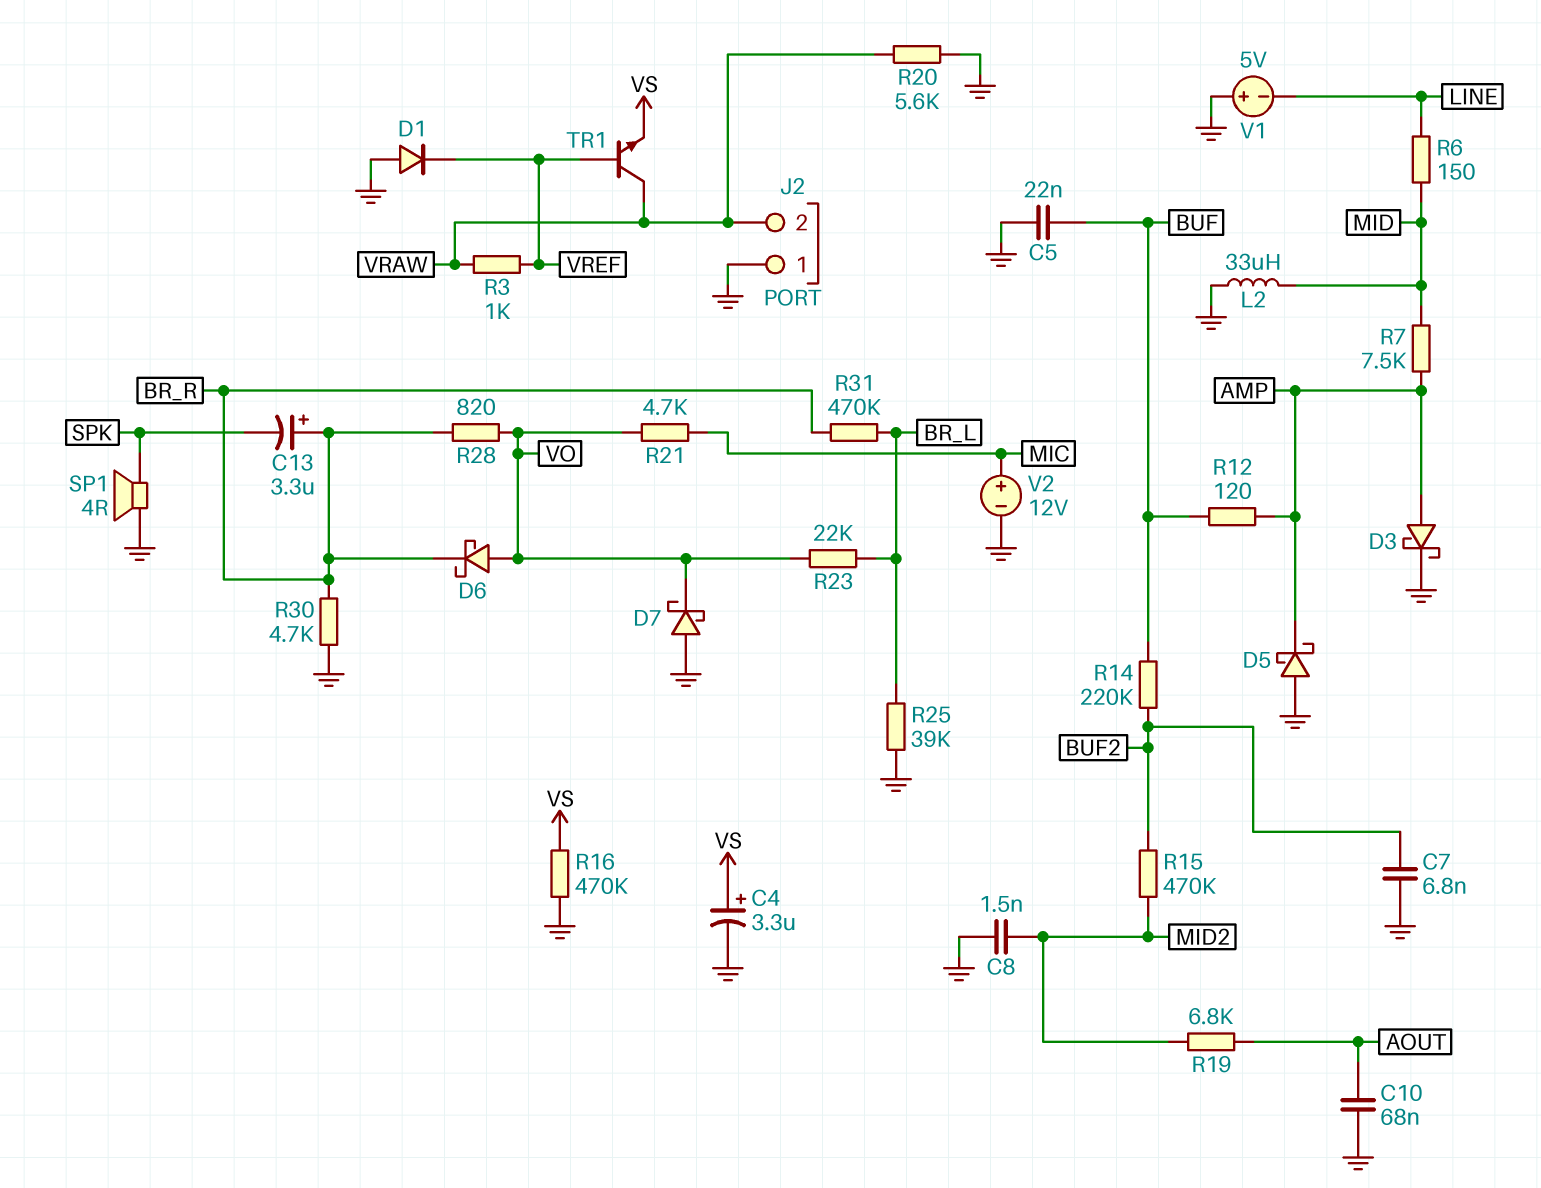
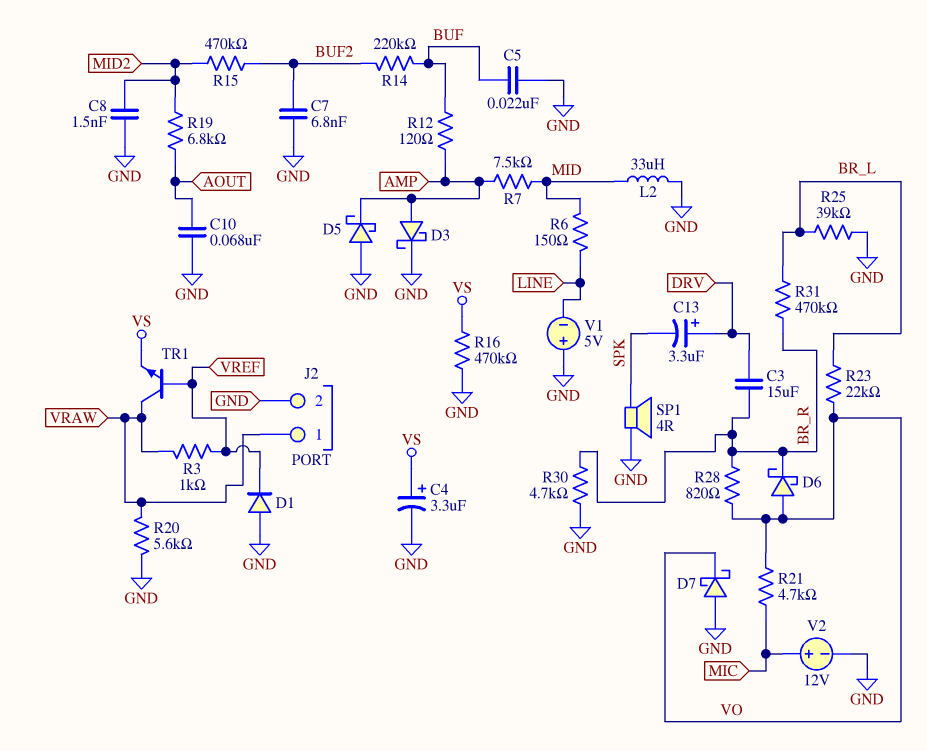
C3: none -> 15uF (BR_R, DRV)
C13: 3.3uF (plus BR_R, minus SPK) -> 3.3uF (plus DRV, minus SPK)
J2 pin 1: GND -> VRAW
J2 pin 2: VRAW -> GND

